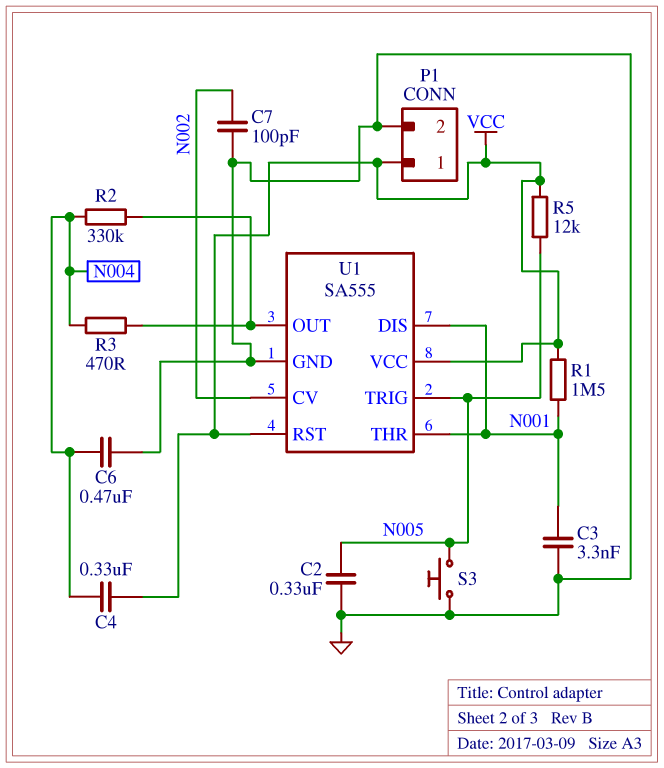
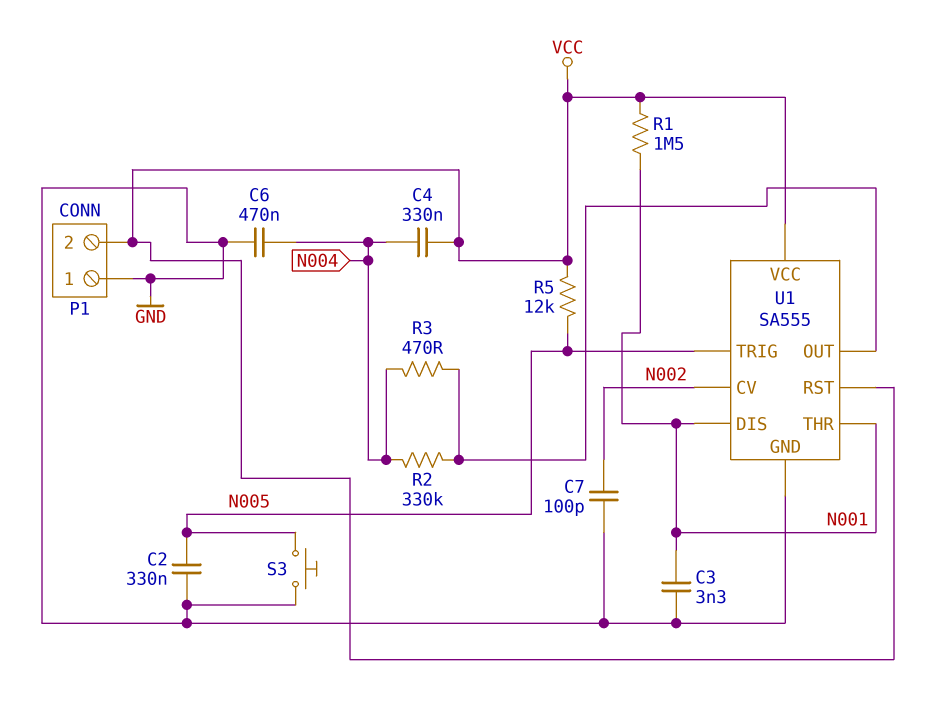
P1 pin 1: VCC -> GND
P1 pin 2: GND -> VCC

